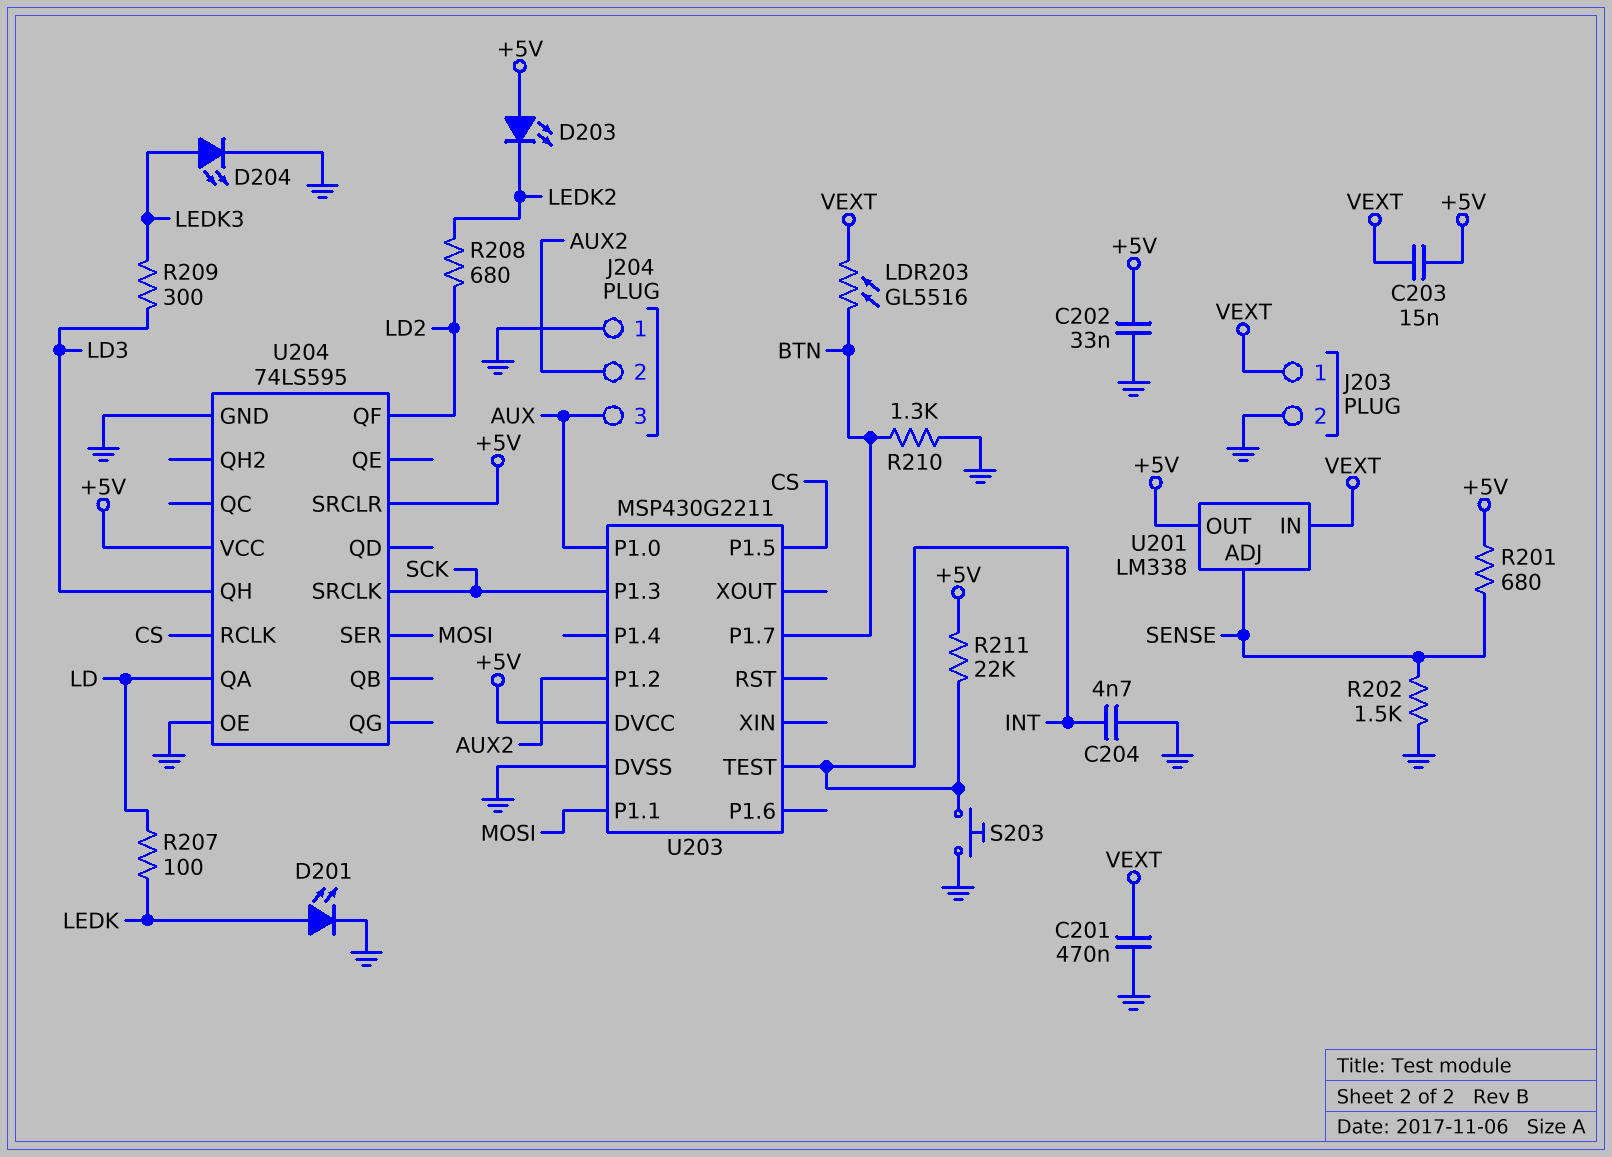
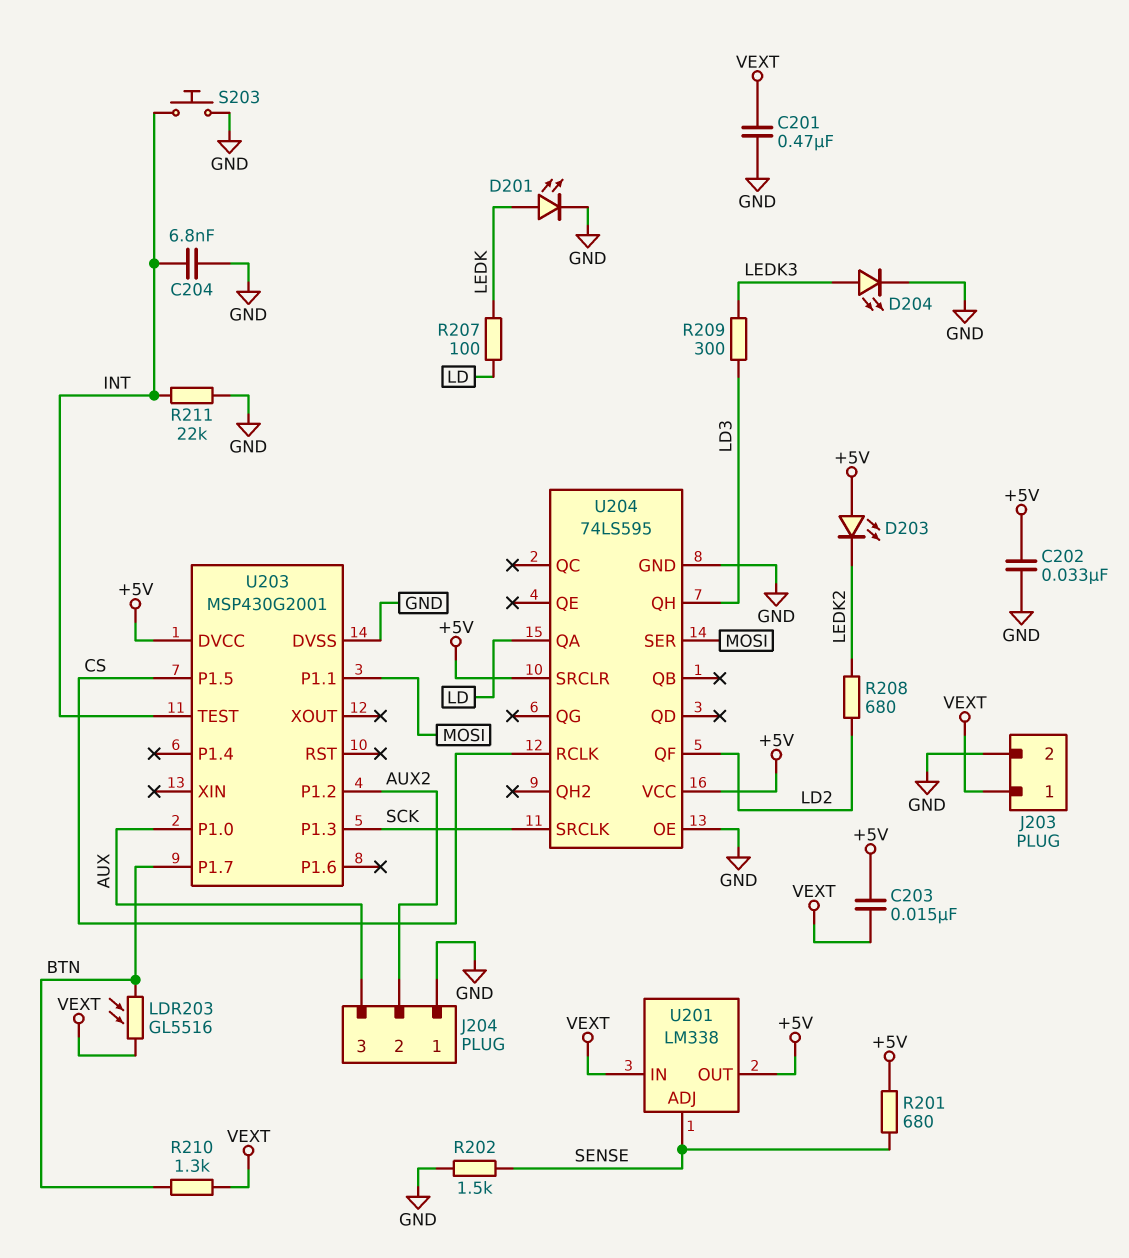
C204: 4.7nF (GND, INT) -> 6.8nF (GND, INT)
R210: 1.3k (BTN, GND) -> 1.3k (BTN, VEXT)
R211: 22k (+5V, INT) -> 22k (GND, INT)
U203: MSP430G2211 -> MSP430G2001

